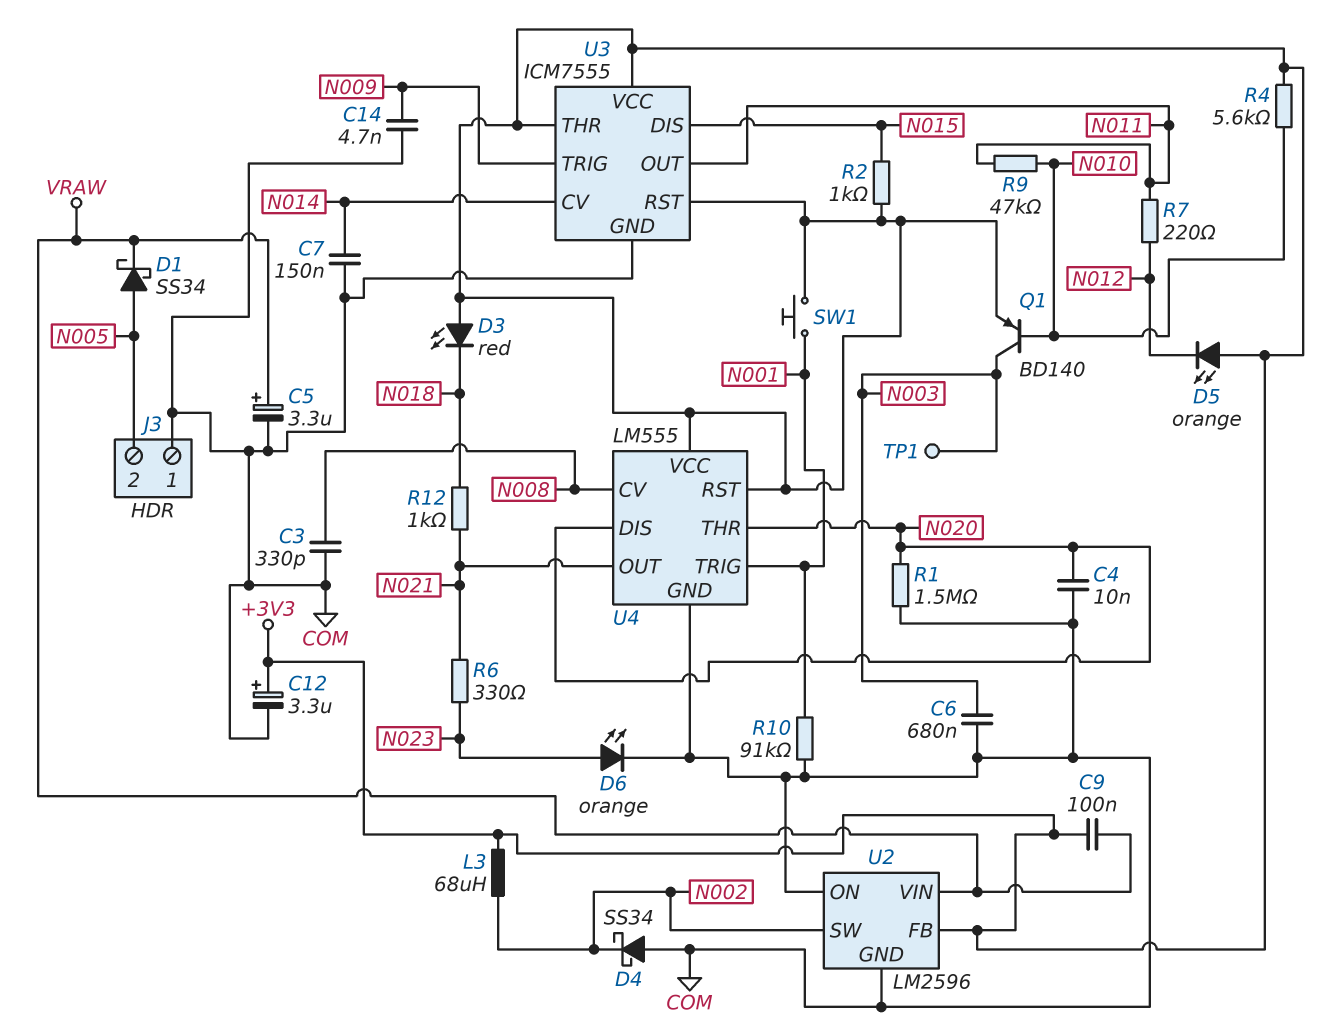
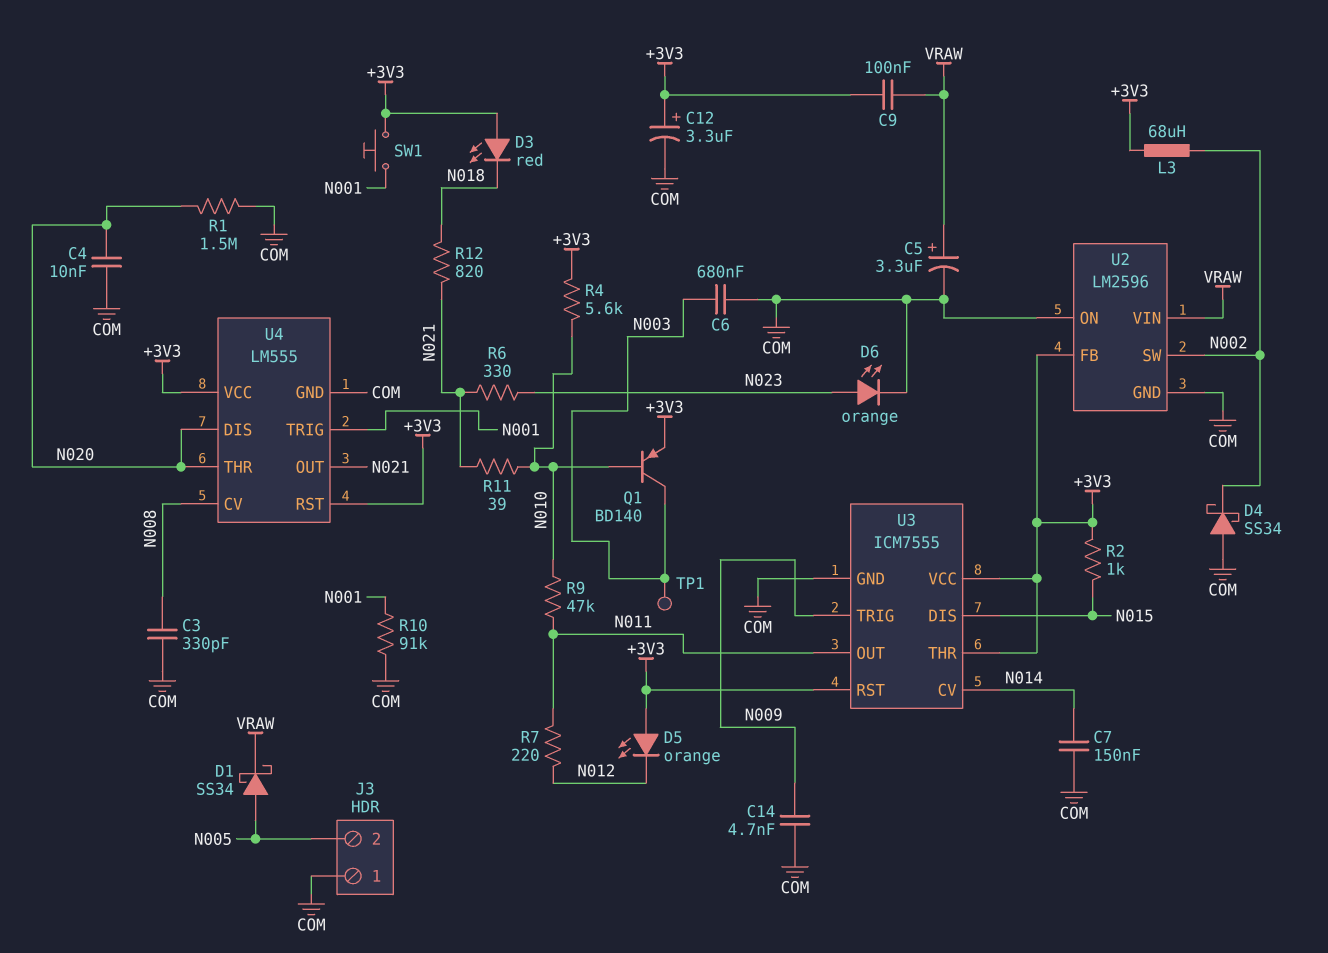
R11: none -> 39 (N010, N021)
R12: 1k (N018, N021) -> 820 (N018, N021)

